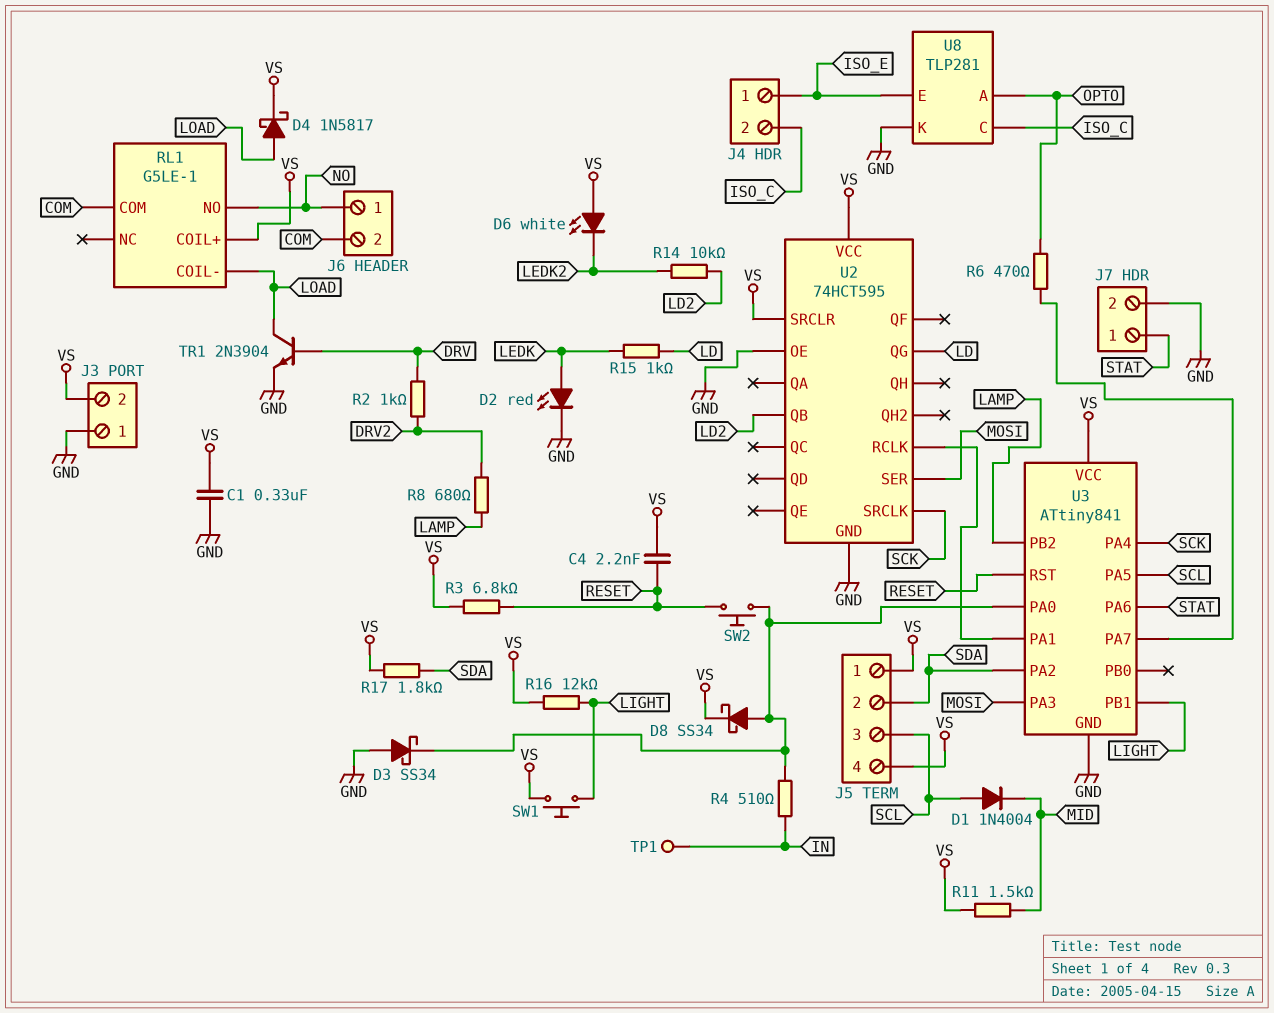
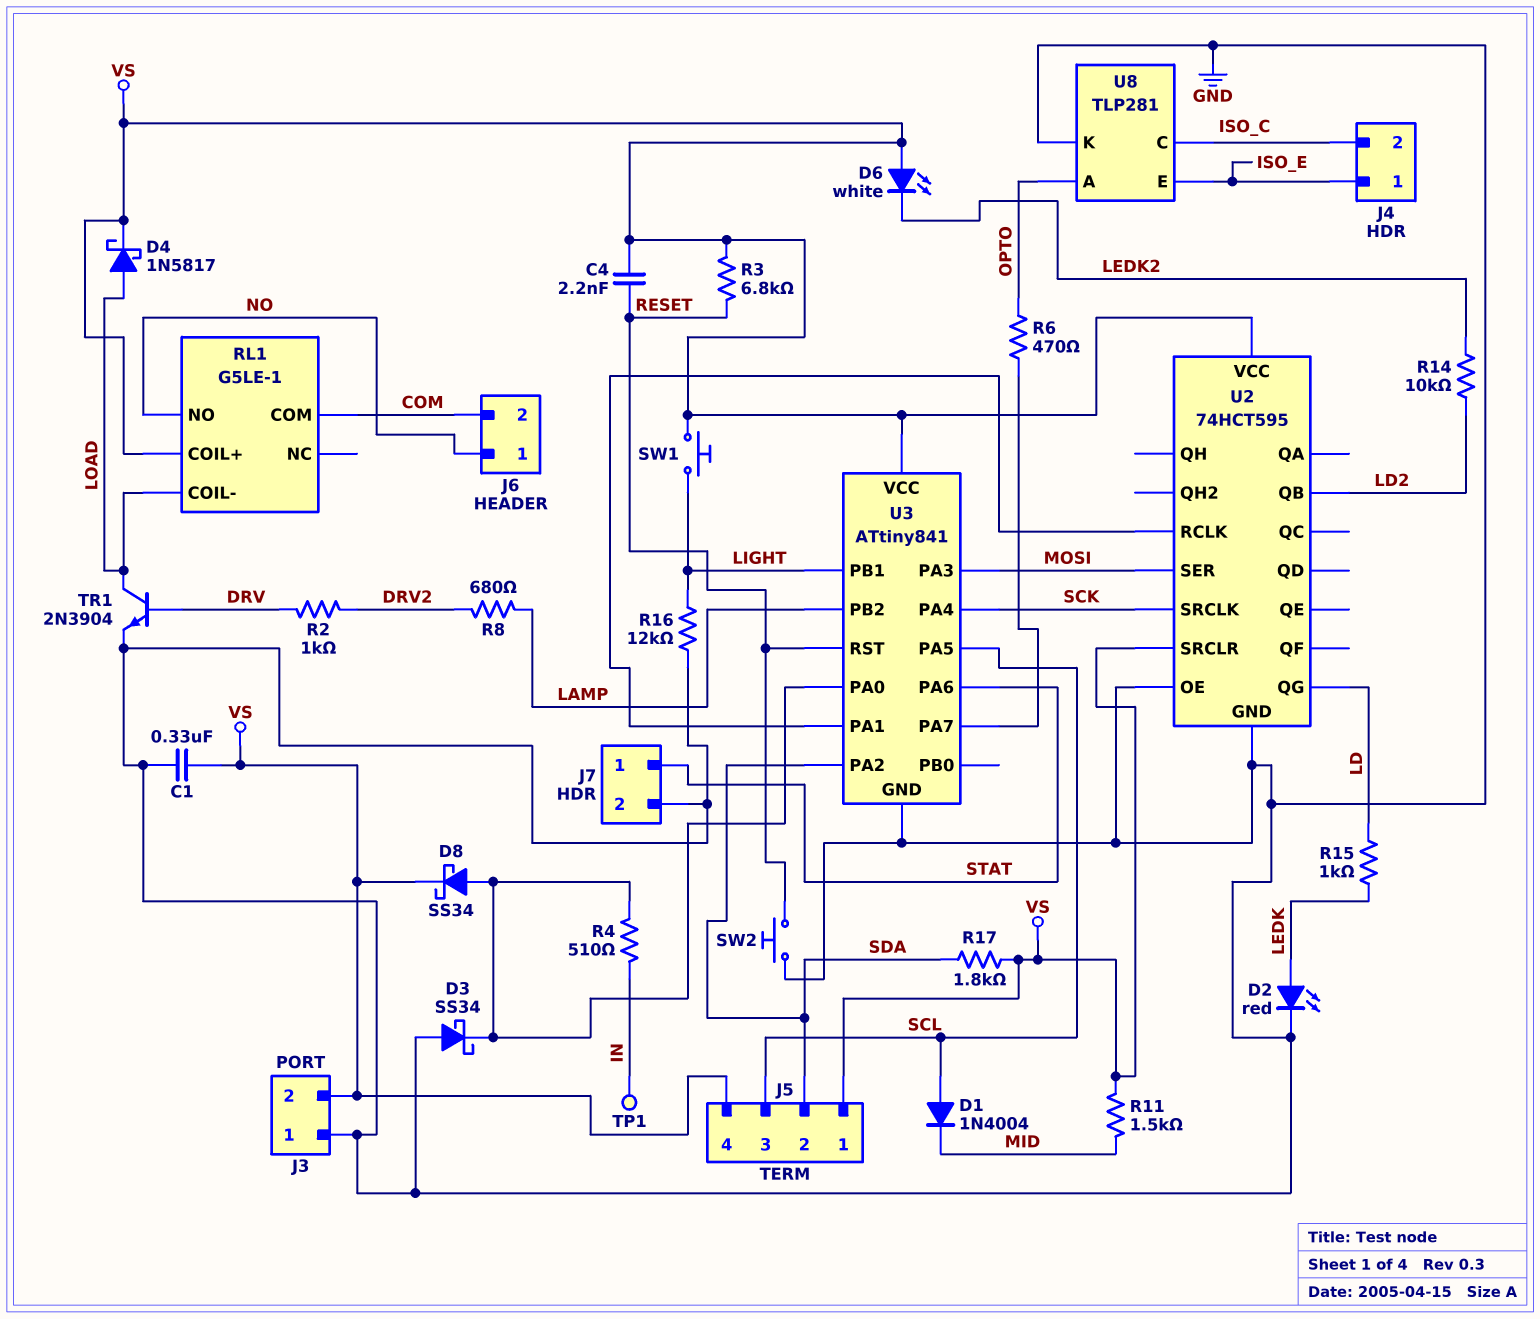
R16: 12k (LIGHT, VS) -> 12k (GND, LIGHT)
SW2: button (RESET, U3/PA0) -> button (GND, RESET)

